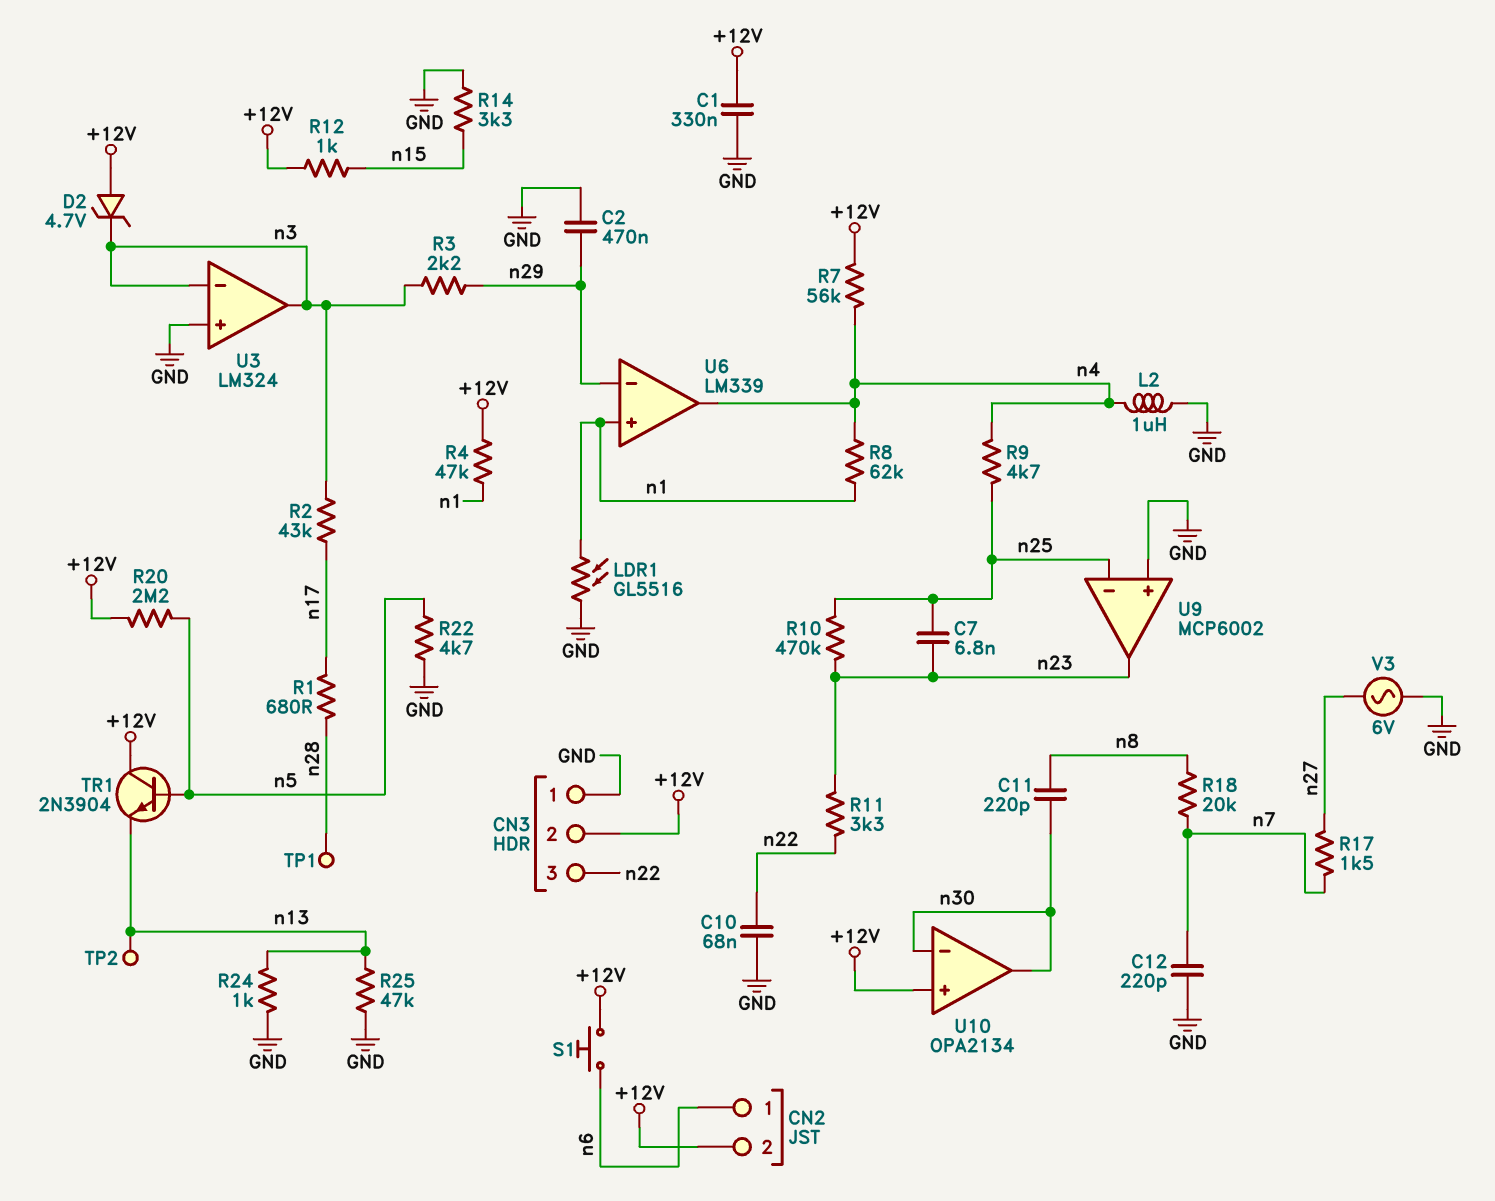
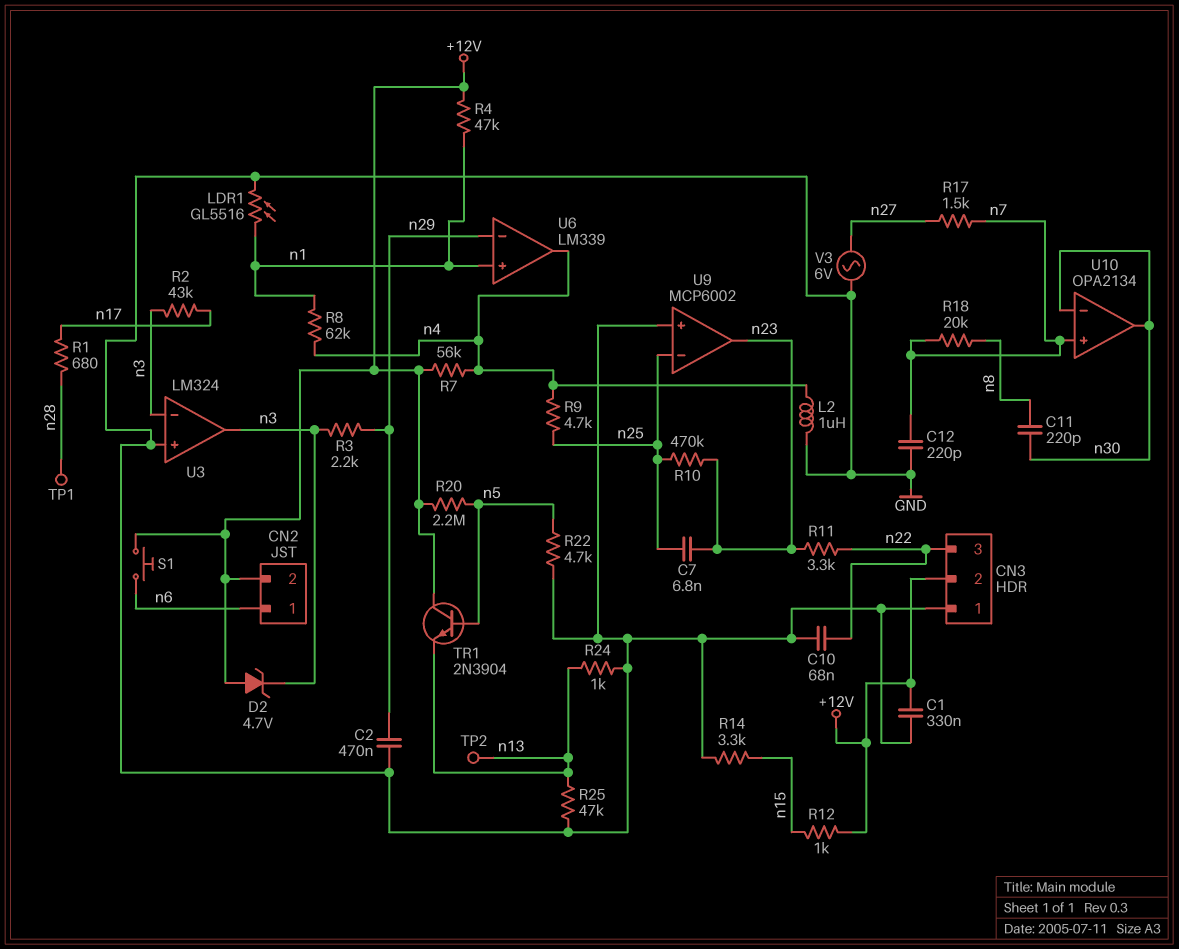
U10 pin in+: +12V -> n7

